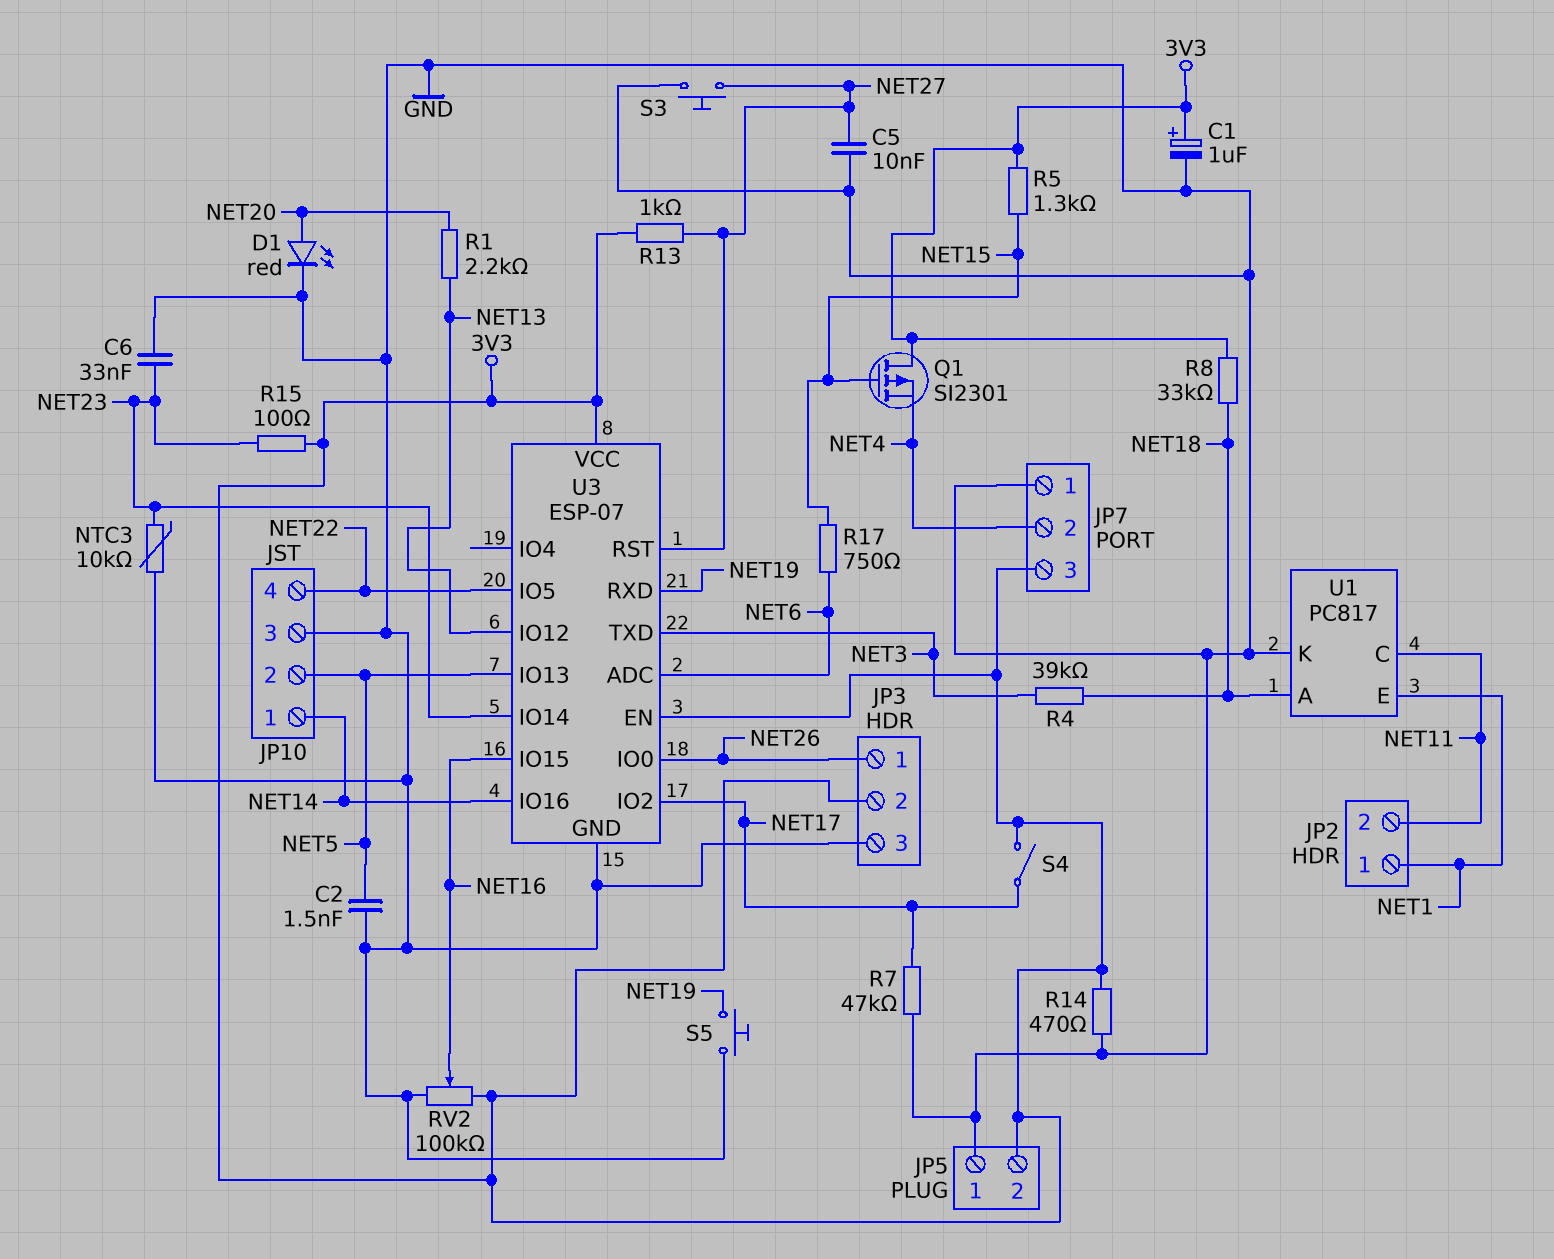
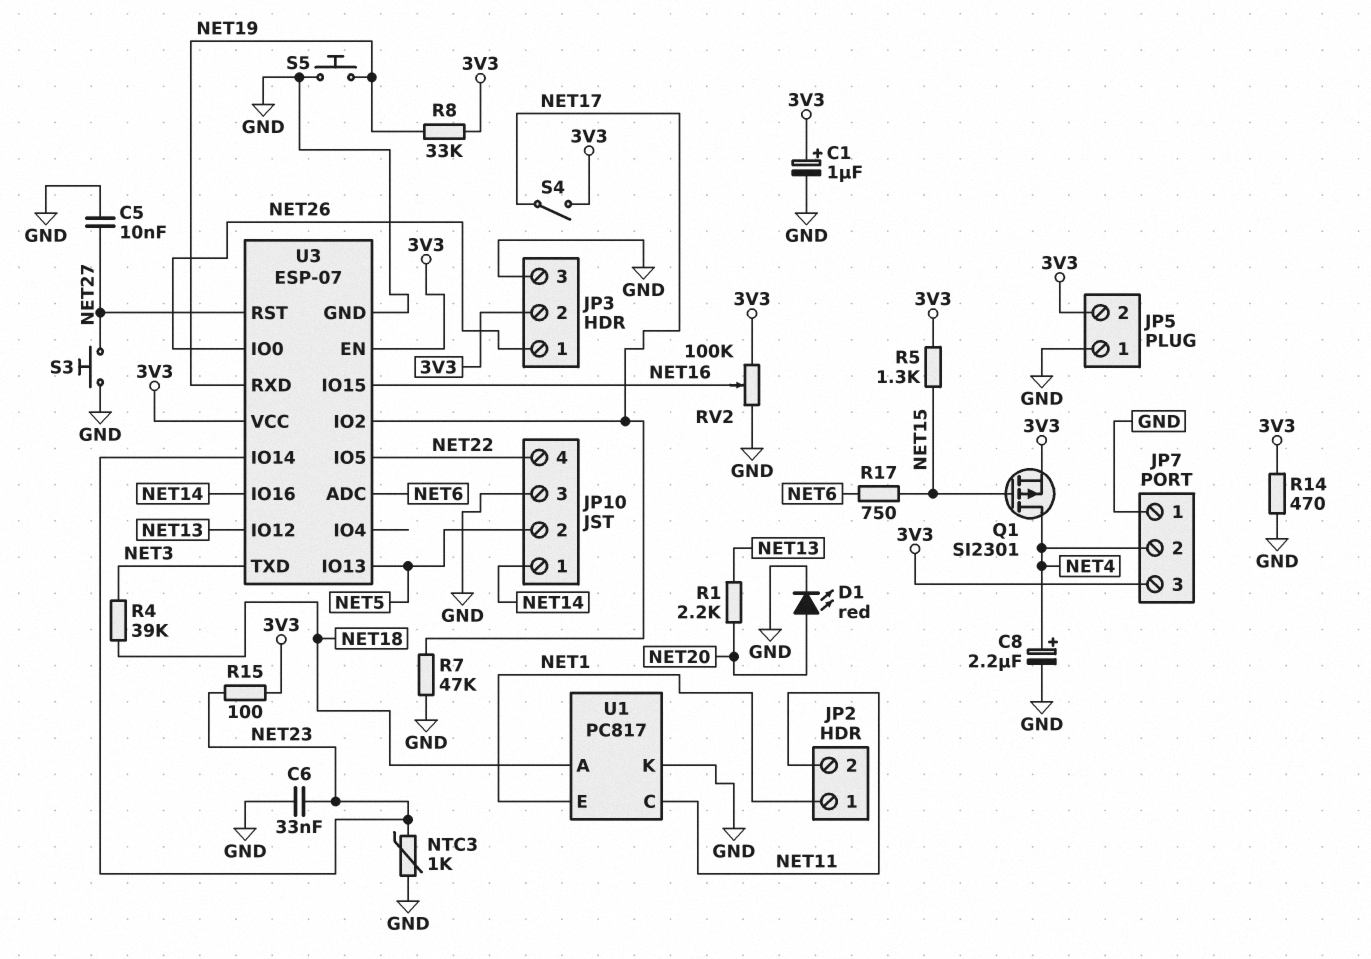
C2: 1.5nF (GND, NET5) -> none
C8: none -> 2.2uF (plus NET4, minus GND)
NTC3: 10k (GND, NET23) -> 1k (GND, NET23)
Q1: PMOS SI2301 (G NET15, D 3V3, S NET4) -> PMOS SI2301 (G NET15, D NET4, S 3V3)
R8: 33k (3V3, NET18) -> 33k (3V3, NET19)
R13: 1k (3V3, NET27) -> none

